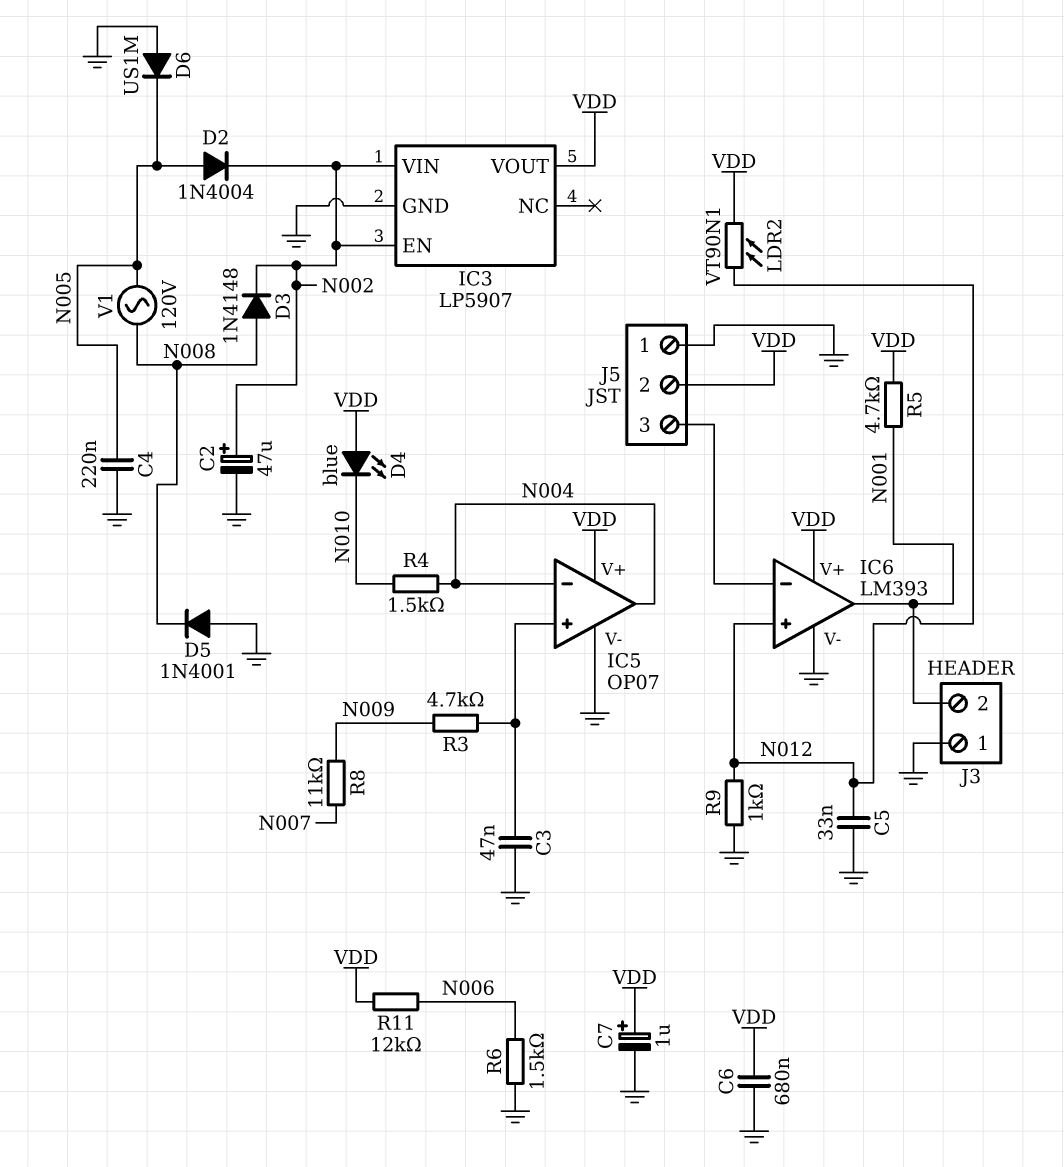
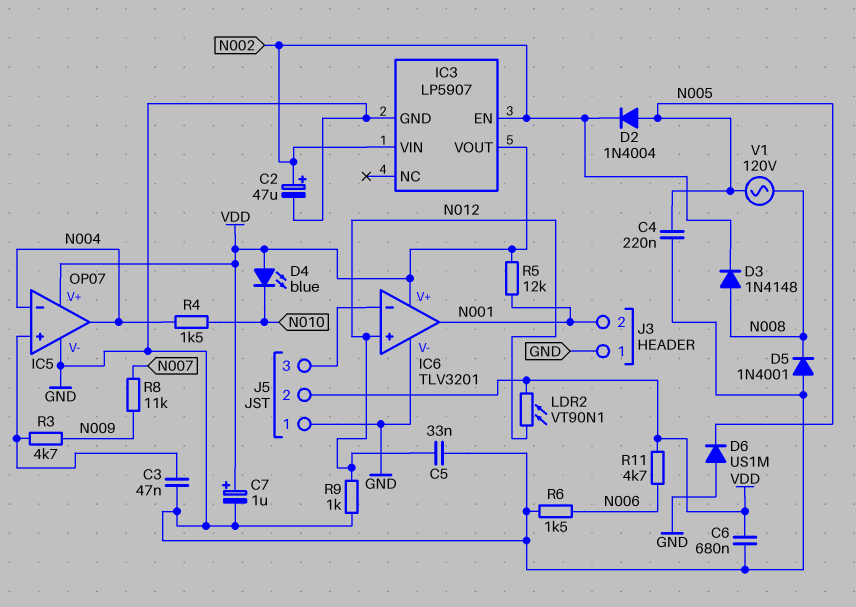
IC6: LM393 -> TLV3201
R5: 4.7k (N001, VDD) -> 12k (N001, VDD)
R11: 12k (N006, VDD) -> 4.7k (N006, VDD)

